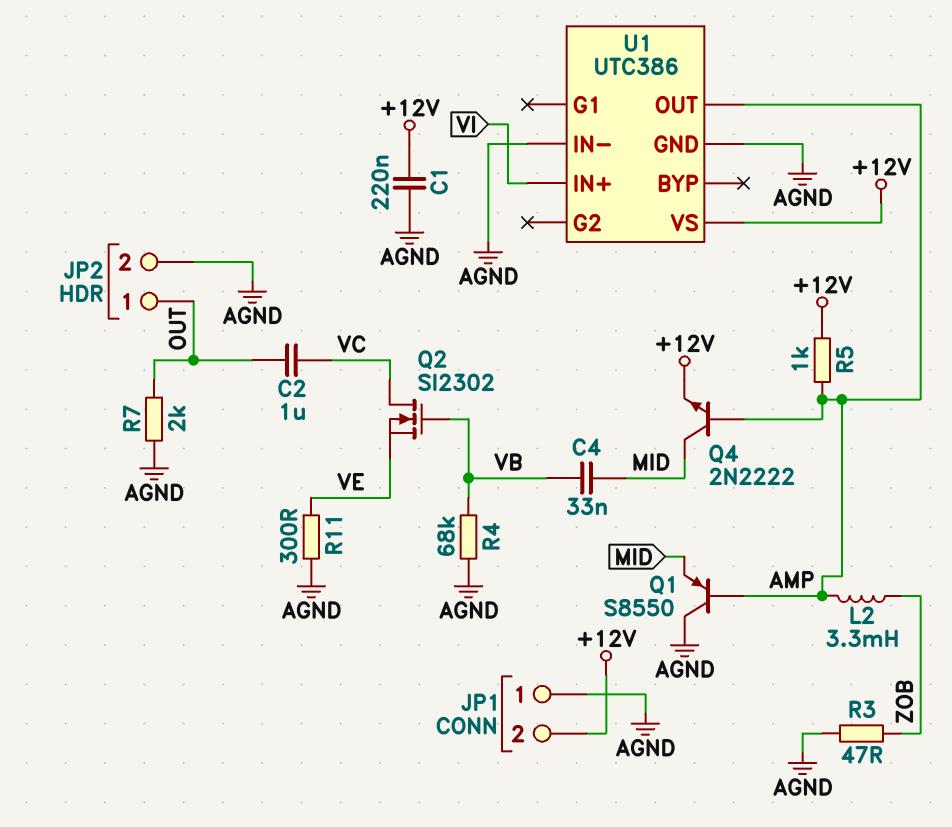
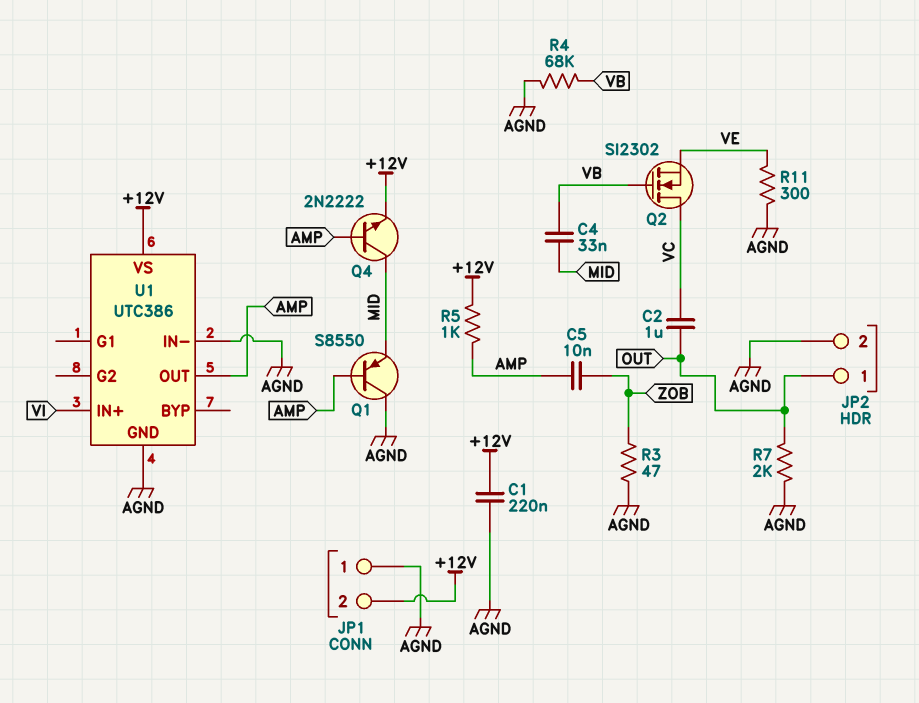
C5: none -> 10nF (AMP, ZOB)
L2: 3.3mH (AMP, ZOB) -> none

